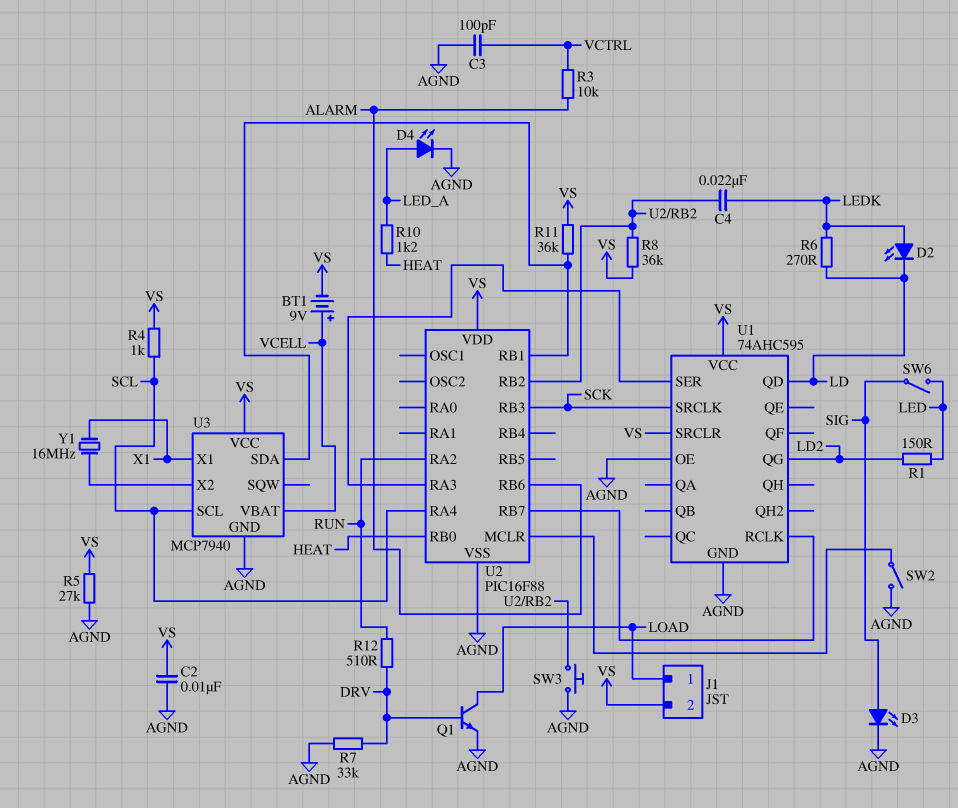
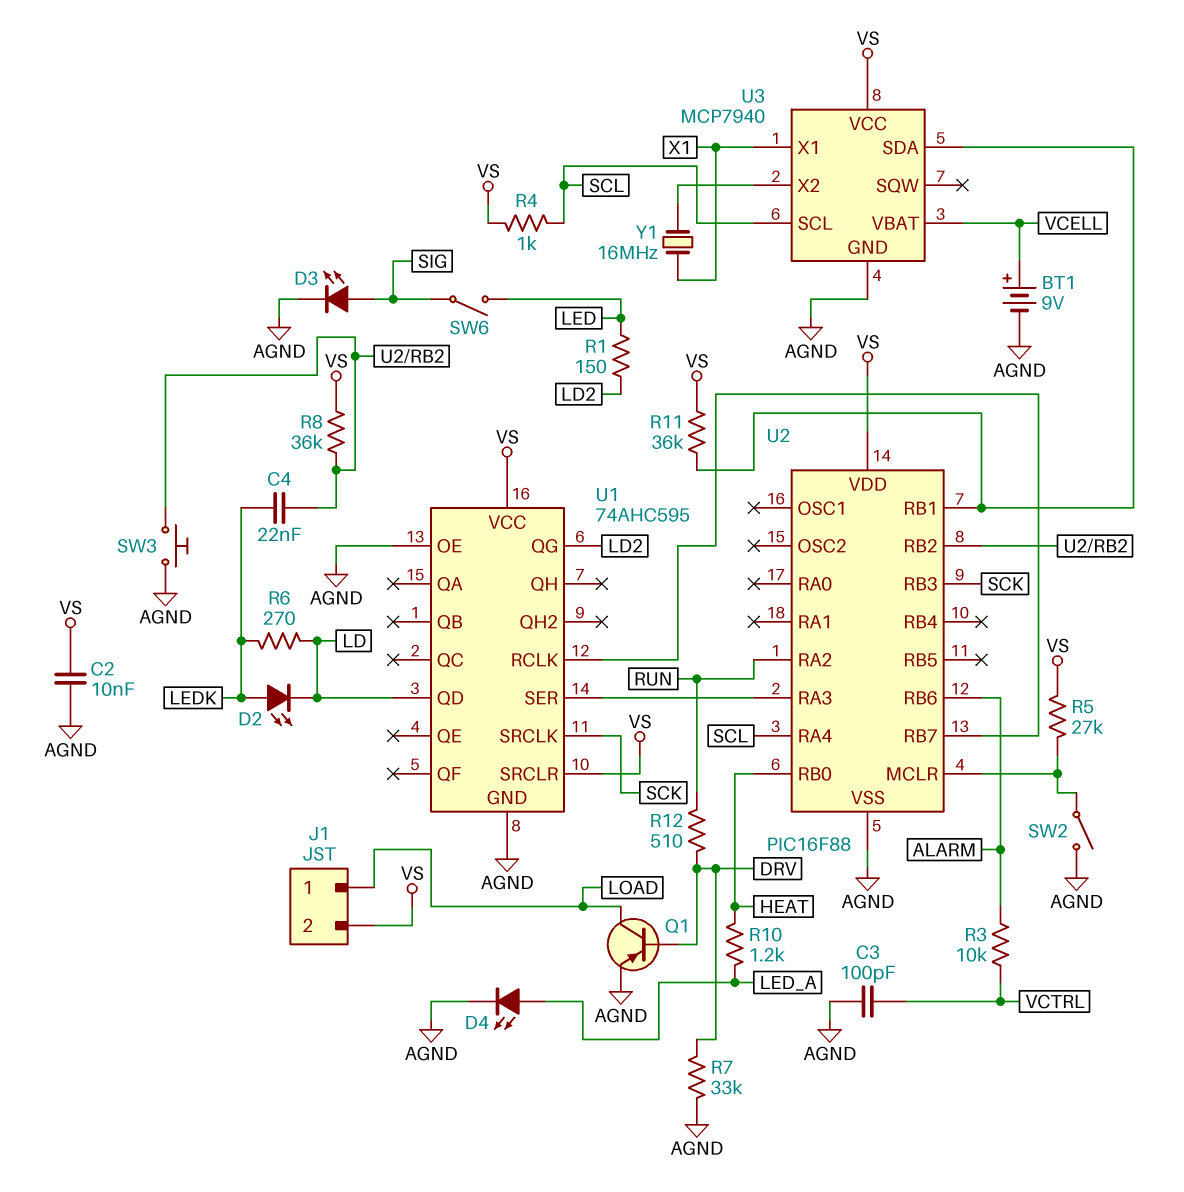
BT1: 9V (plus VCELL, minus VS) -> 9V (plus VCELL, minus AGND)
Q1: NPN (B DRV, C LOAD, E AGND) -> PNP (B DRV, C LOAD, E AGND)
R5: 27k (AGND, VS) -> 27k (U2/MCLR, VS)

